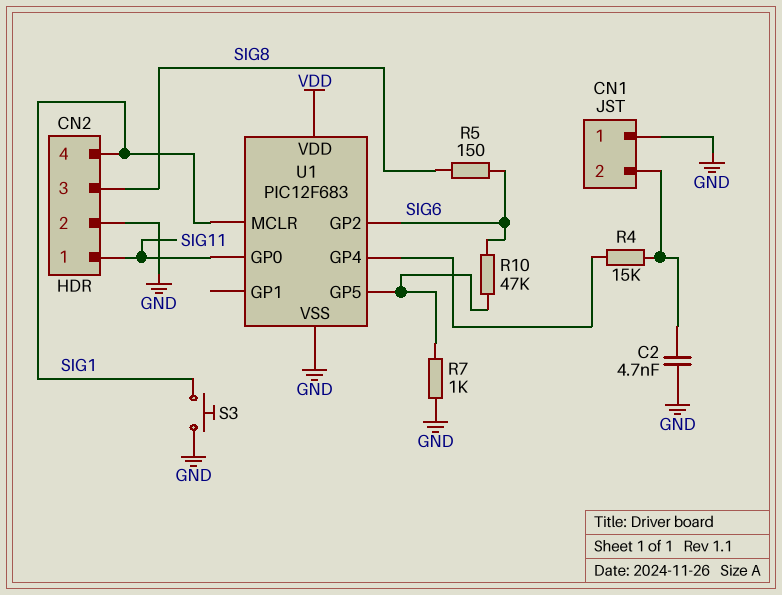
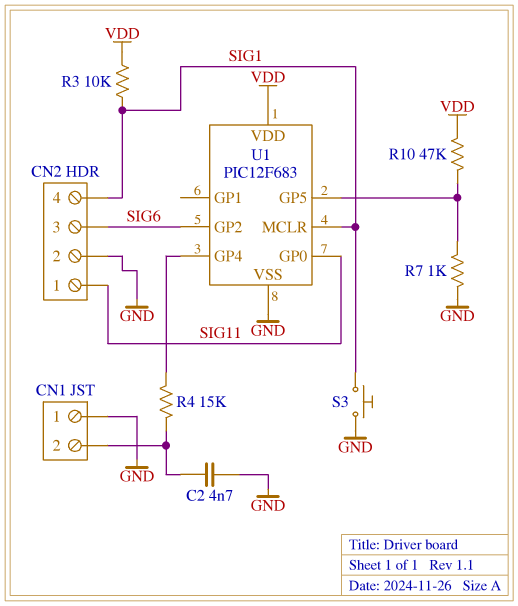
CN2 pin 3: SIG8 -> SIG6
R3: none -> 10k (SIG1, VDD)
R5: 150 (SIG6, SIG8) -> none
R10: 47k (SIG6, U1/GP5) -> 47k (U1/GP5, VDD)

